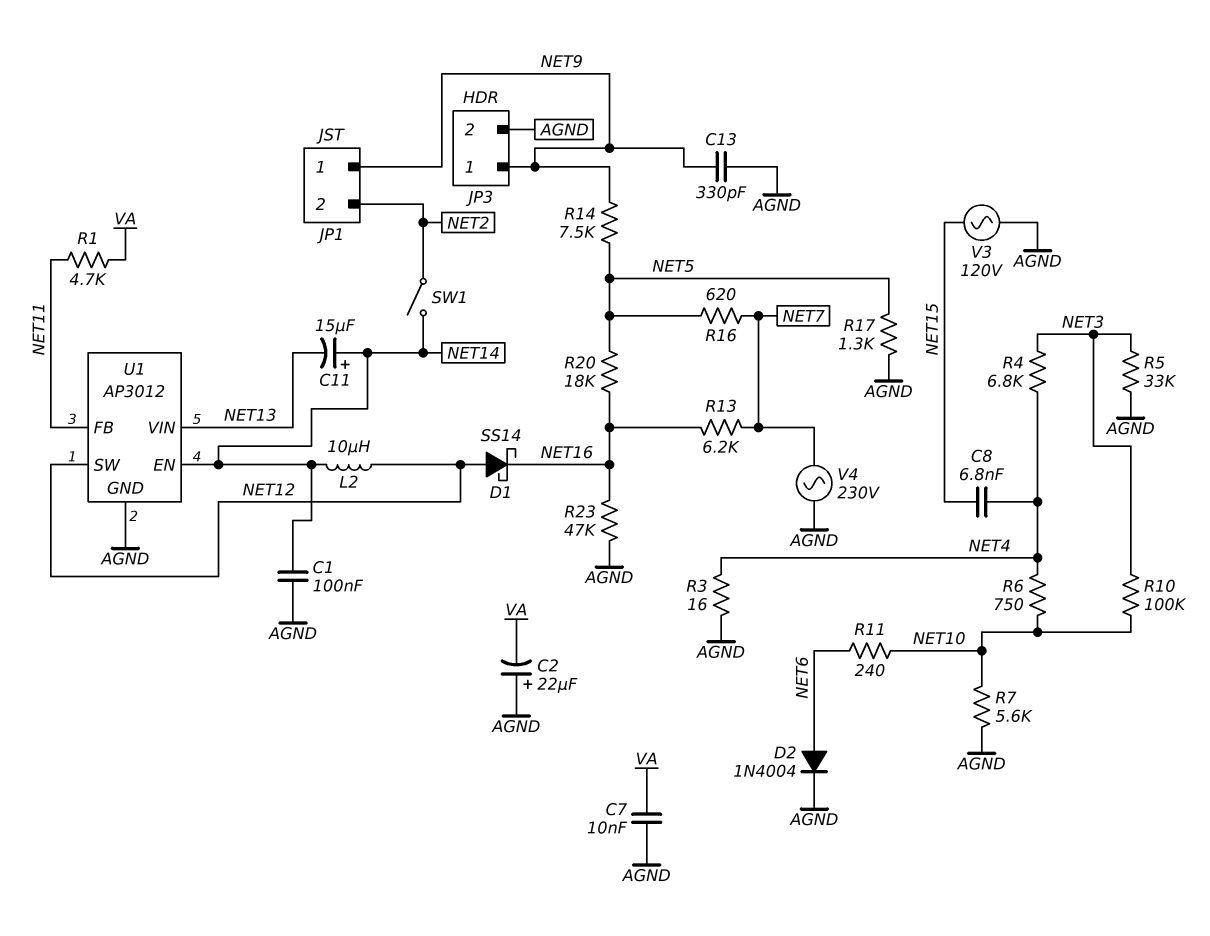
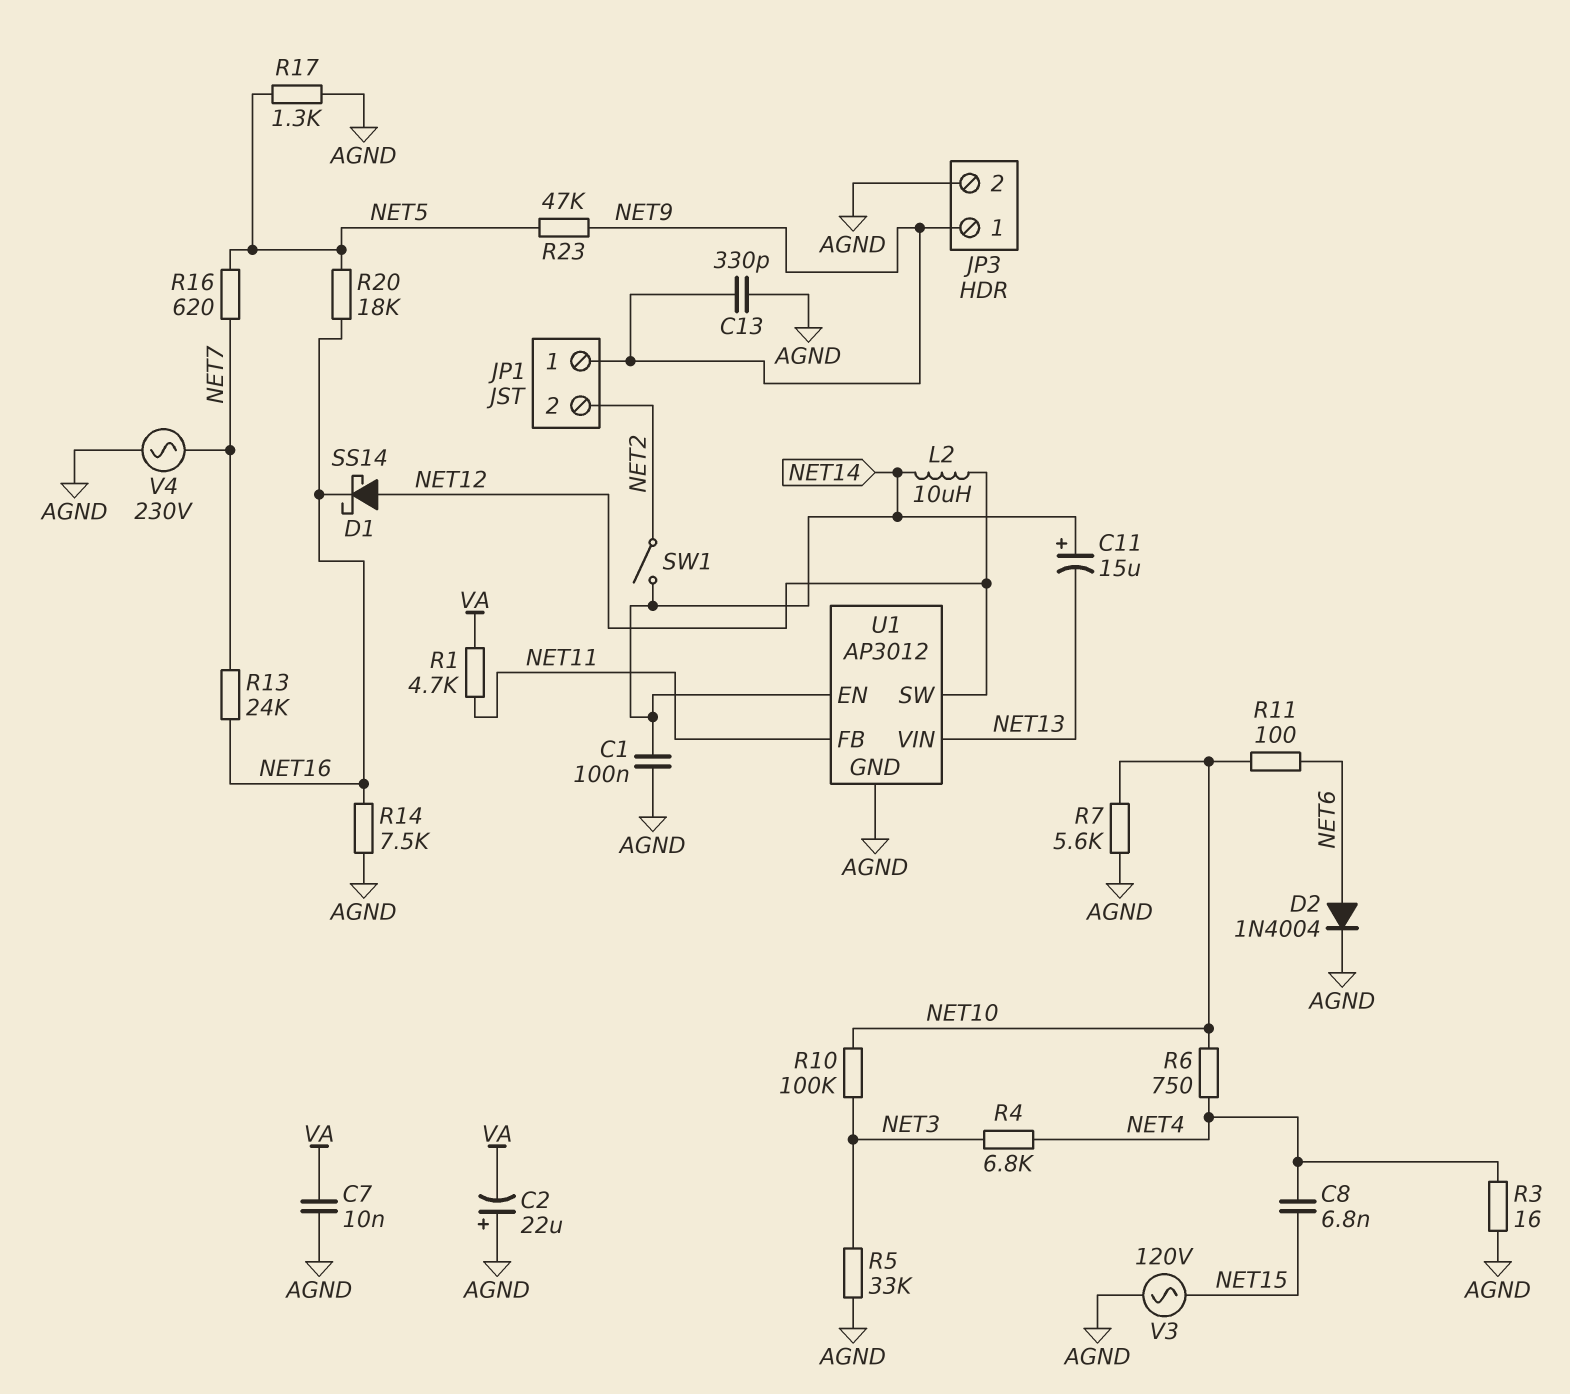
R11: 240 (NET6, NET10) -> 100 (NET6, NET10)
R13: 6.2k (NET7, NET16) -> 24k (NET7, NET16)
R14: 7.5k (NET5, NET9) -> 7.5k (AGND, NET16)
R23: 47k (AGND, NET16) -> 47k (NET5, NET9)

